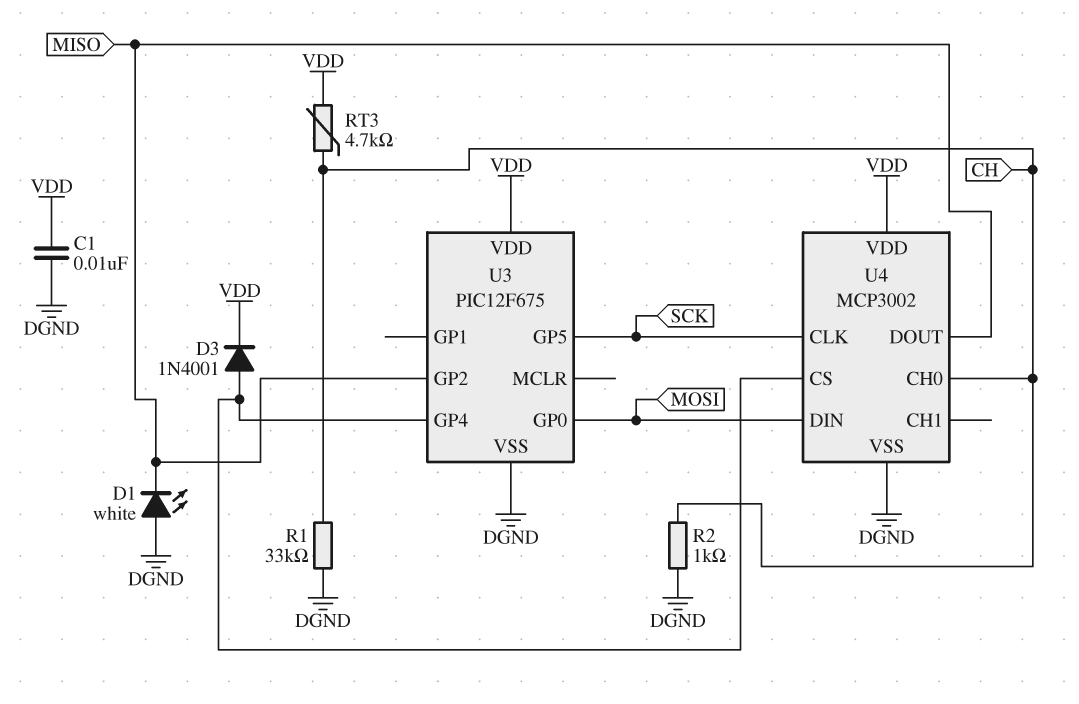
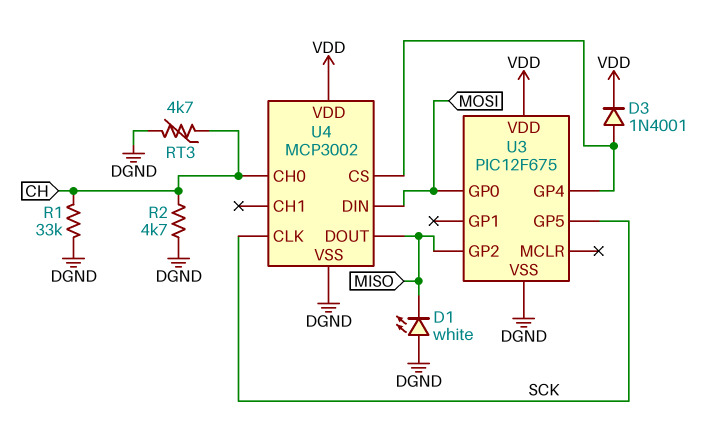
C1: 10nF (DGND, VDD) -> none
R2: 1k (CH, DGND) -> 4.7k (CH, DGND)
RT3: 4.7k (CH, VDD) -> 4.7k (CH, DGND)

